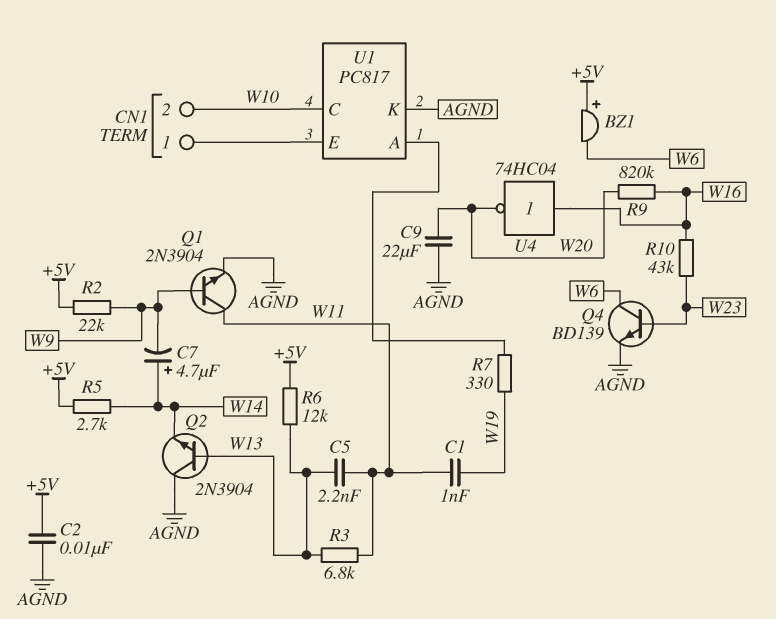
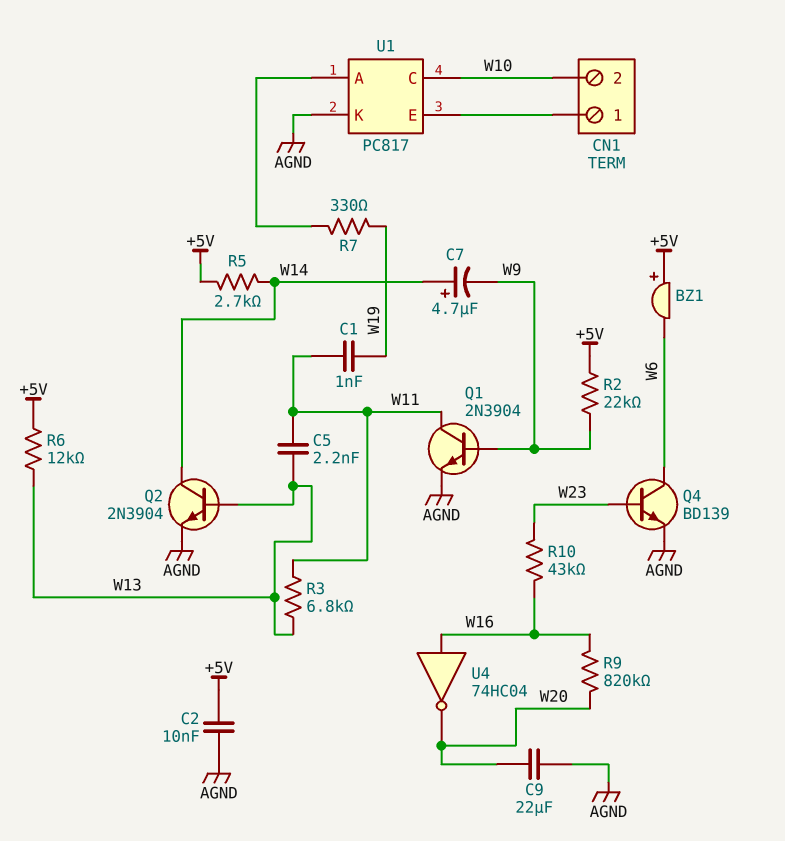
Q2: NPN 2N3904 (B W13, C AGND, E W14) -> NPN 2N3904 (B W13, C W14, E AGND)

